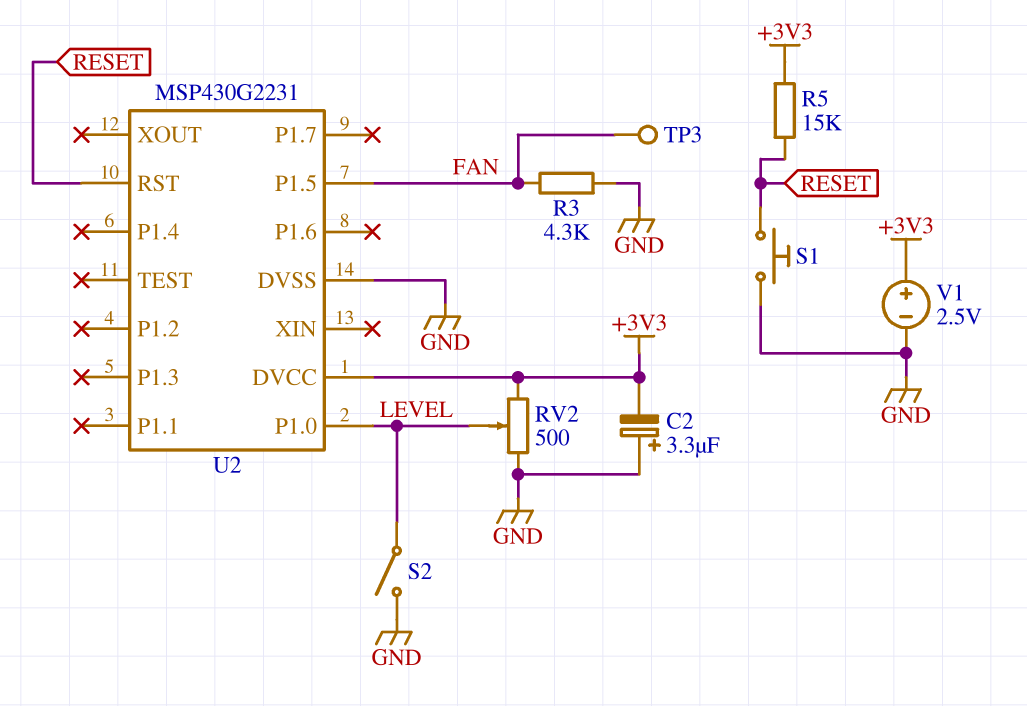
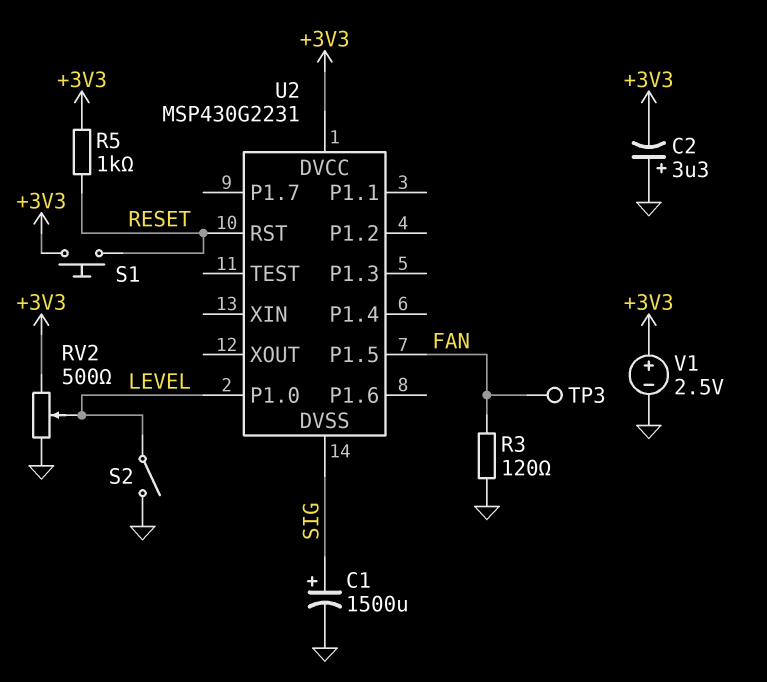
C1: none -> 1500uF (plus SIG, minus GND)
R3: 4.3k (FAN, GND) -> 120 (FAN, GND)
R5: 15k (+3V3, RESET) -> 1k (+3V3, RESET)
S1: button (GND, RESET) -> button (+3V3, RESET)
U2 pin DVSS: GND -> SIG

